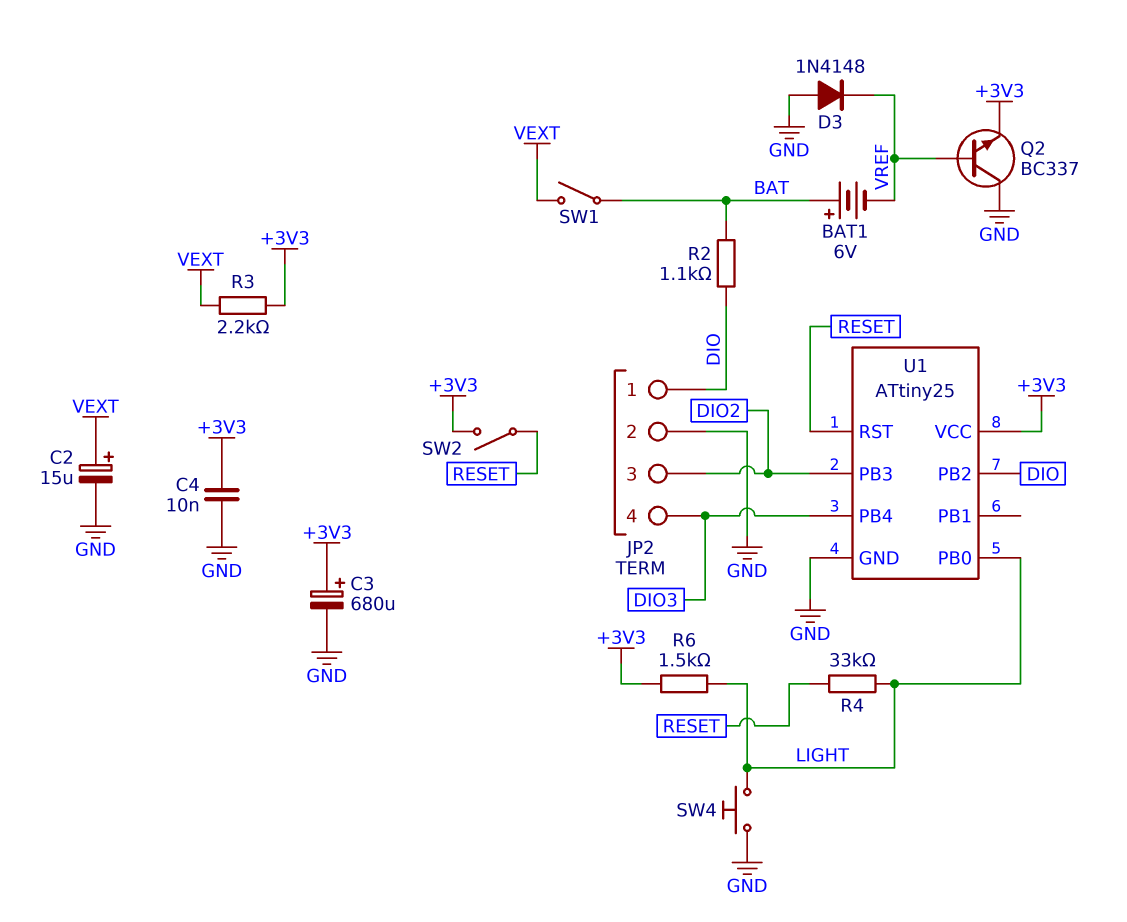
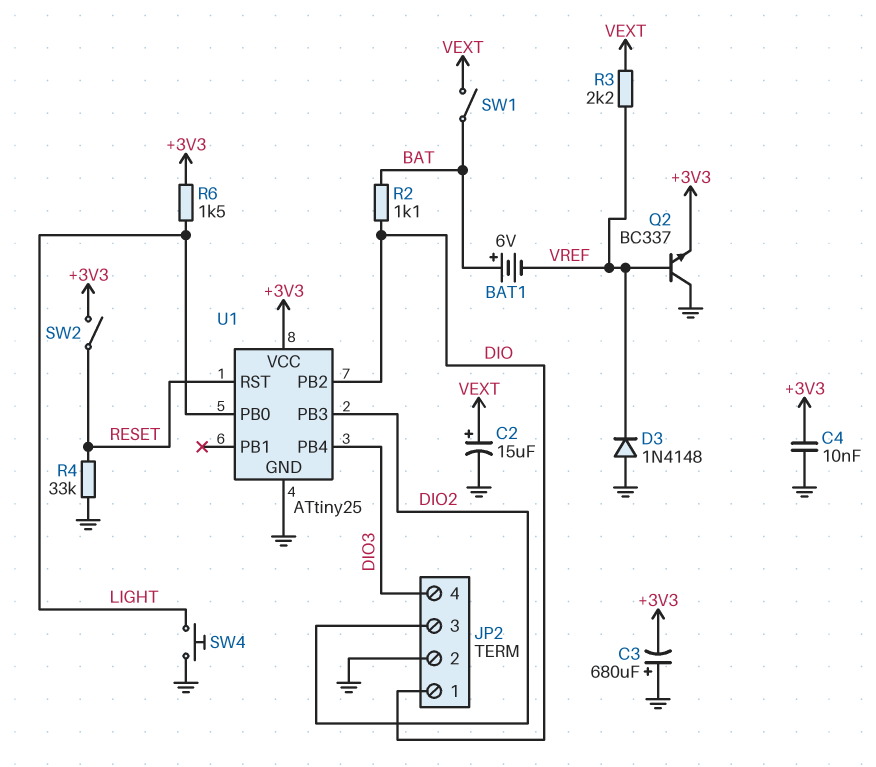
C3: 680uF (plus +3V3, minus GND) -> 680uF (plus GND, minus +3V3)
R3: 2.2k (+3V3, VEXT) -> 2.2k (VEXT, VREF)
R4: 33k (LIGHT, RESET) -> 33k (GND, RESET)

